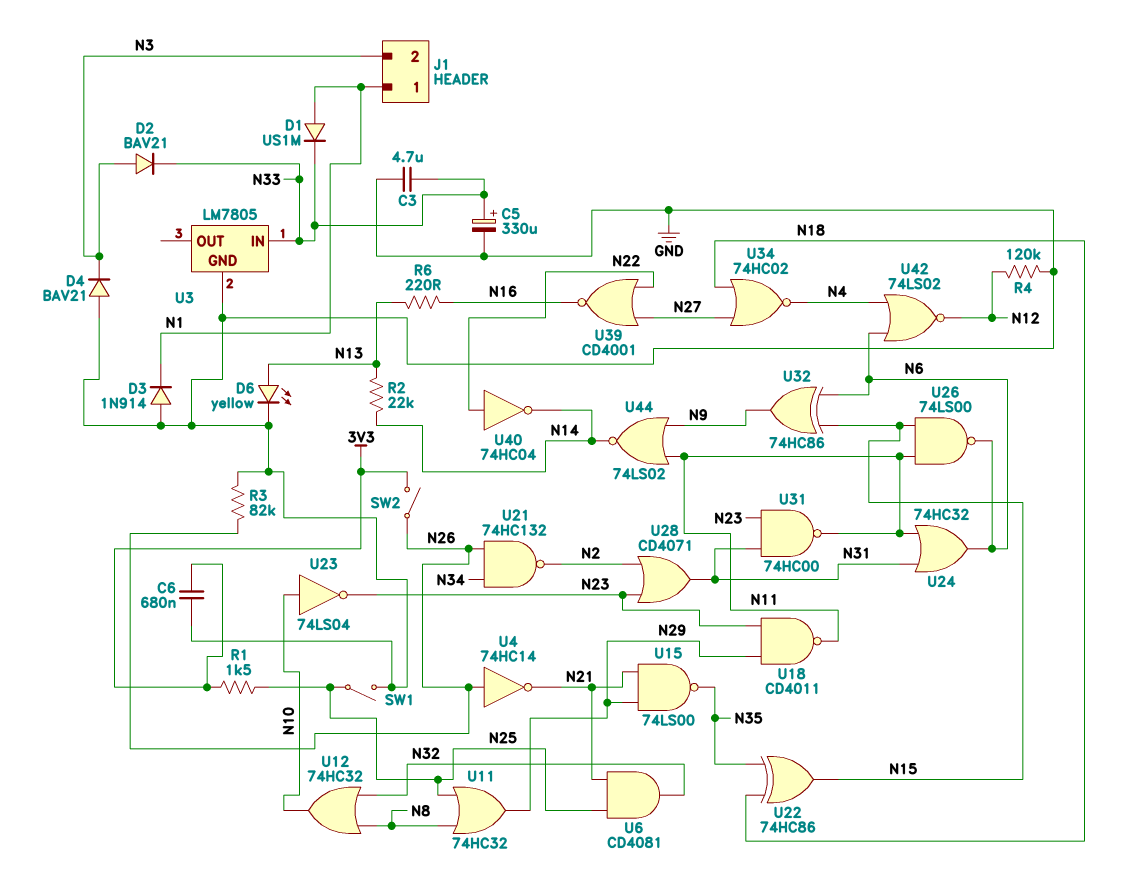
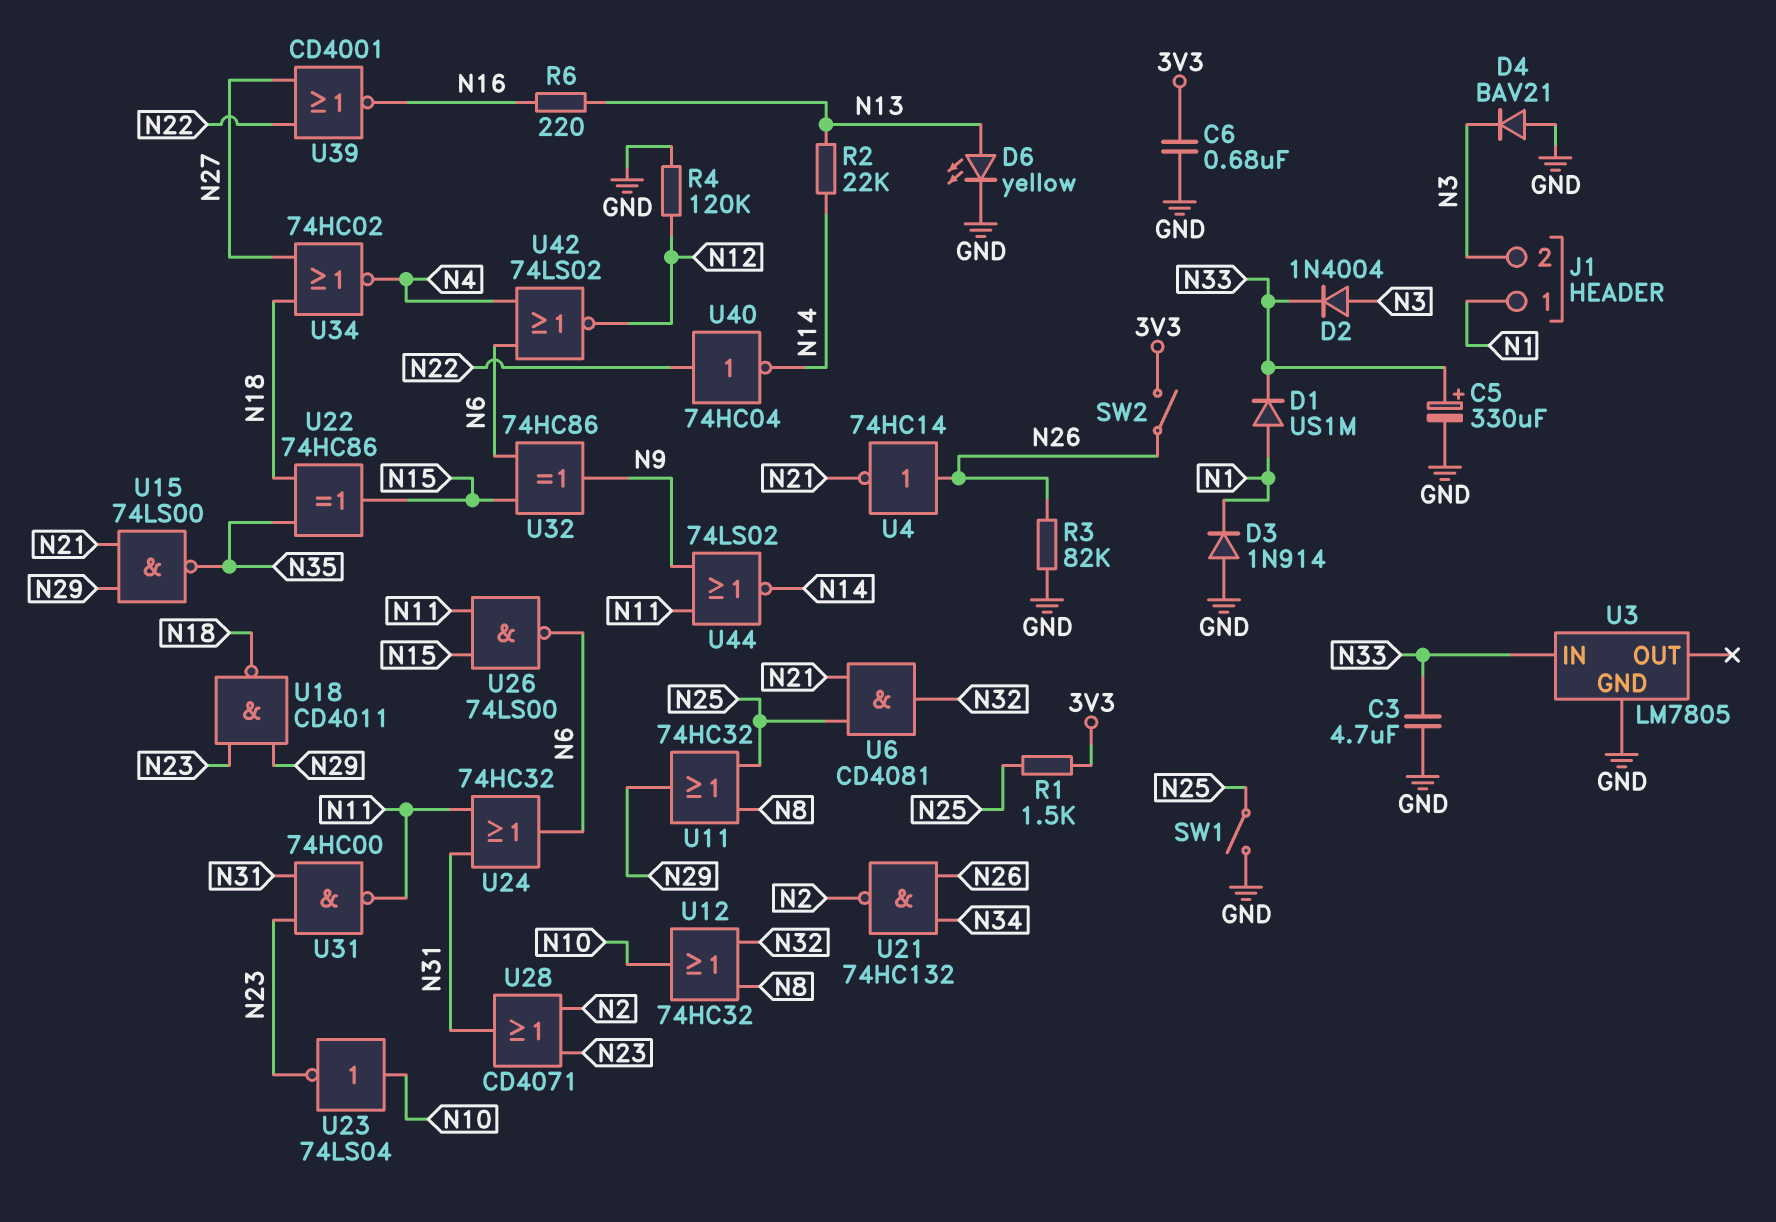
D2: diode BAV21 (A N3, K N33) -> diode 1N4004 (A N3, K N33)
U18: NAND CD4011 (in N23, in N29, out N11) -> NAND CD4011 (in N23, in N29, out N18)

